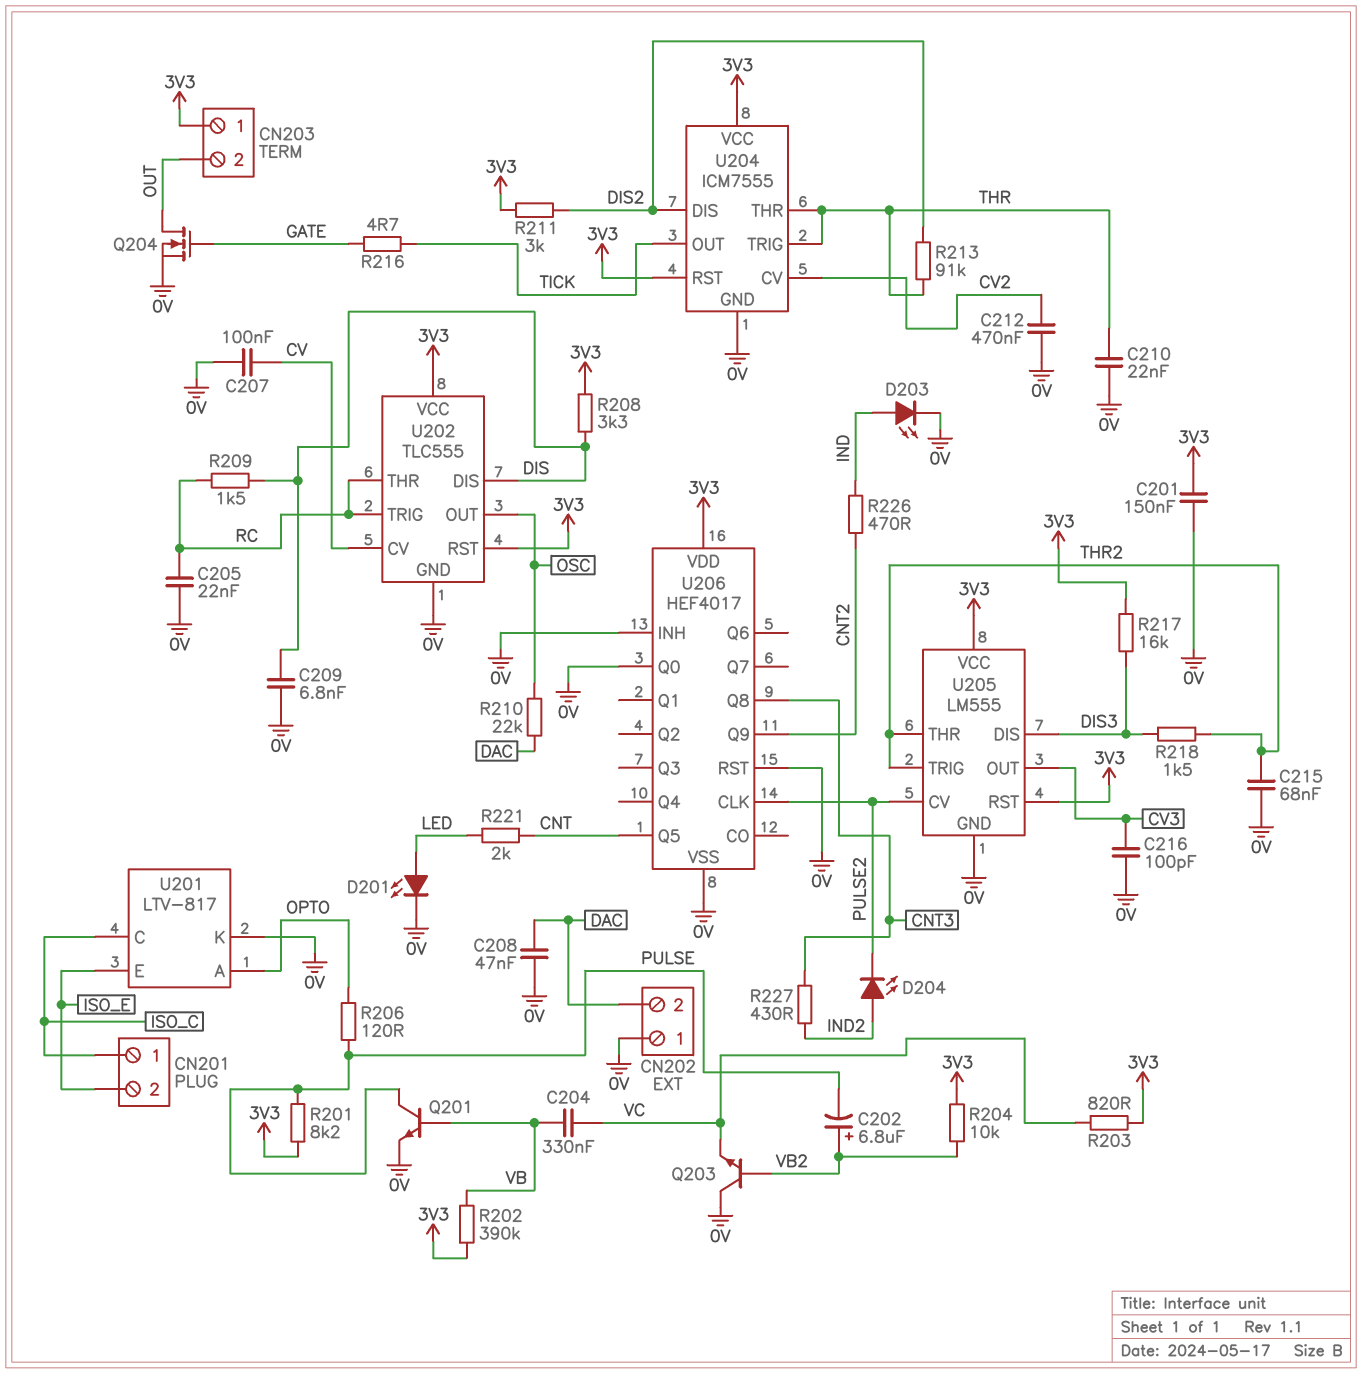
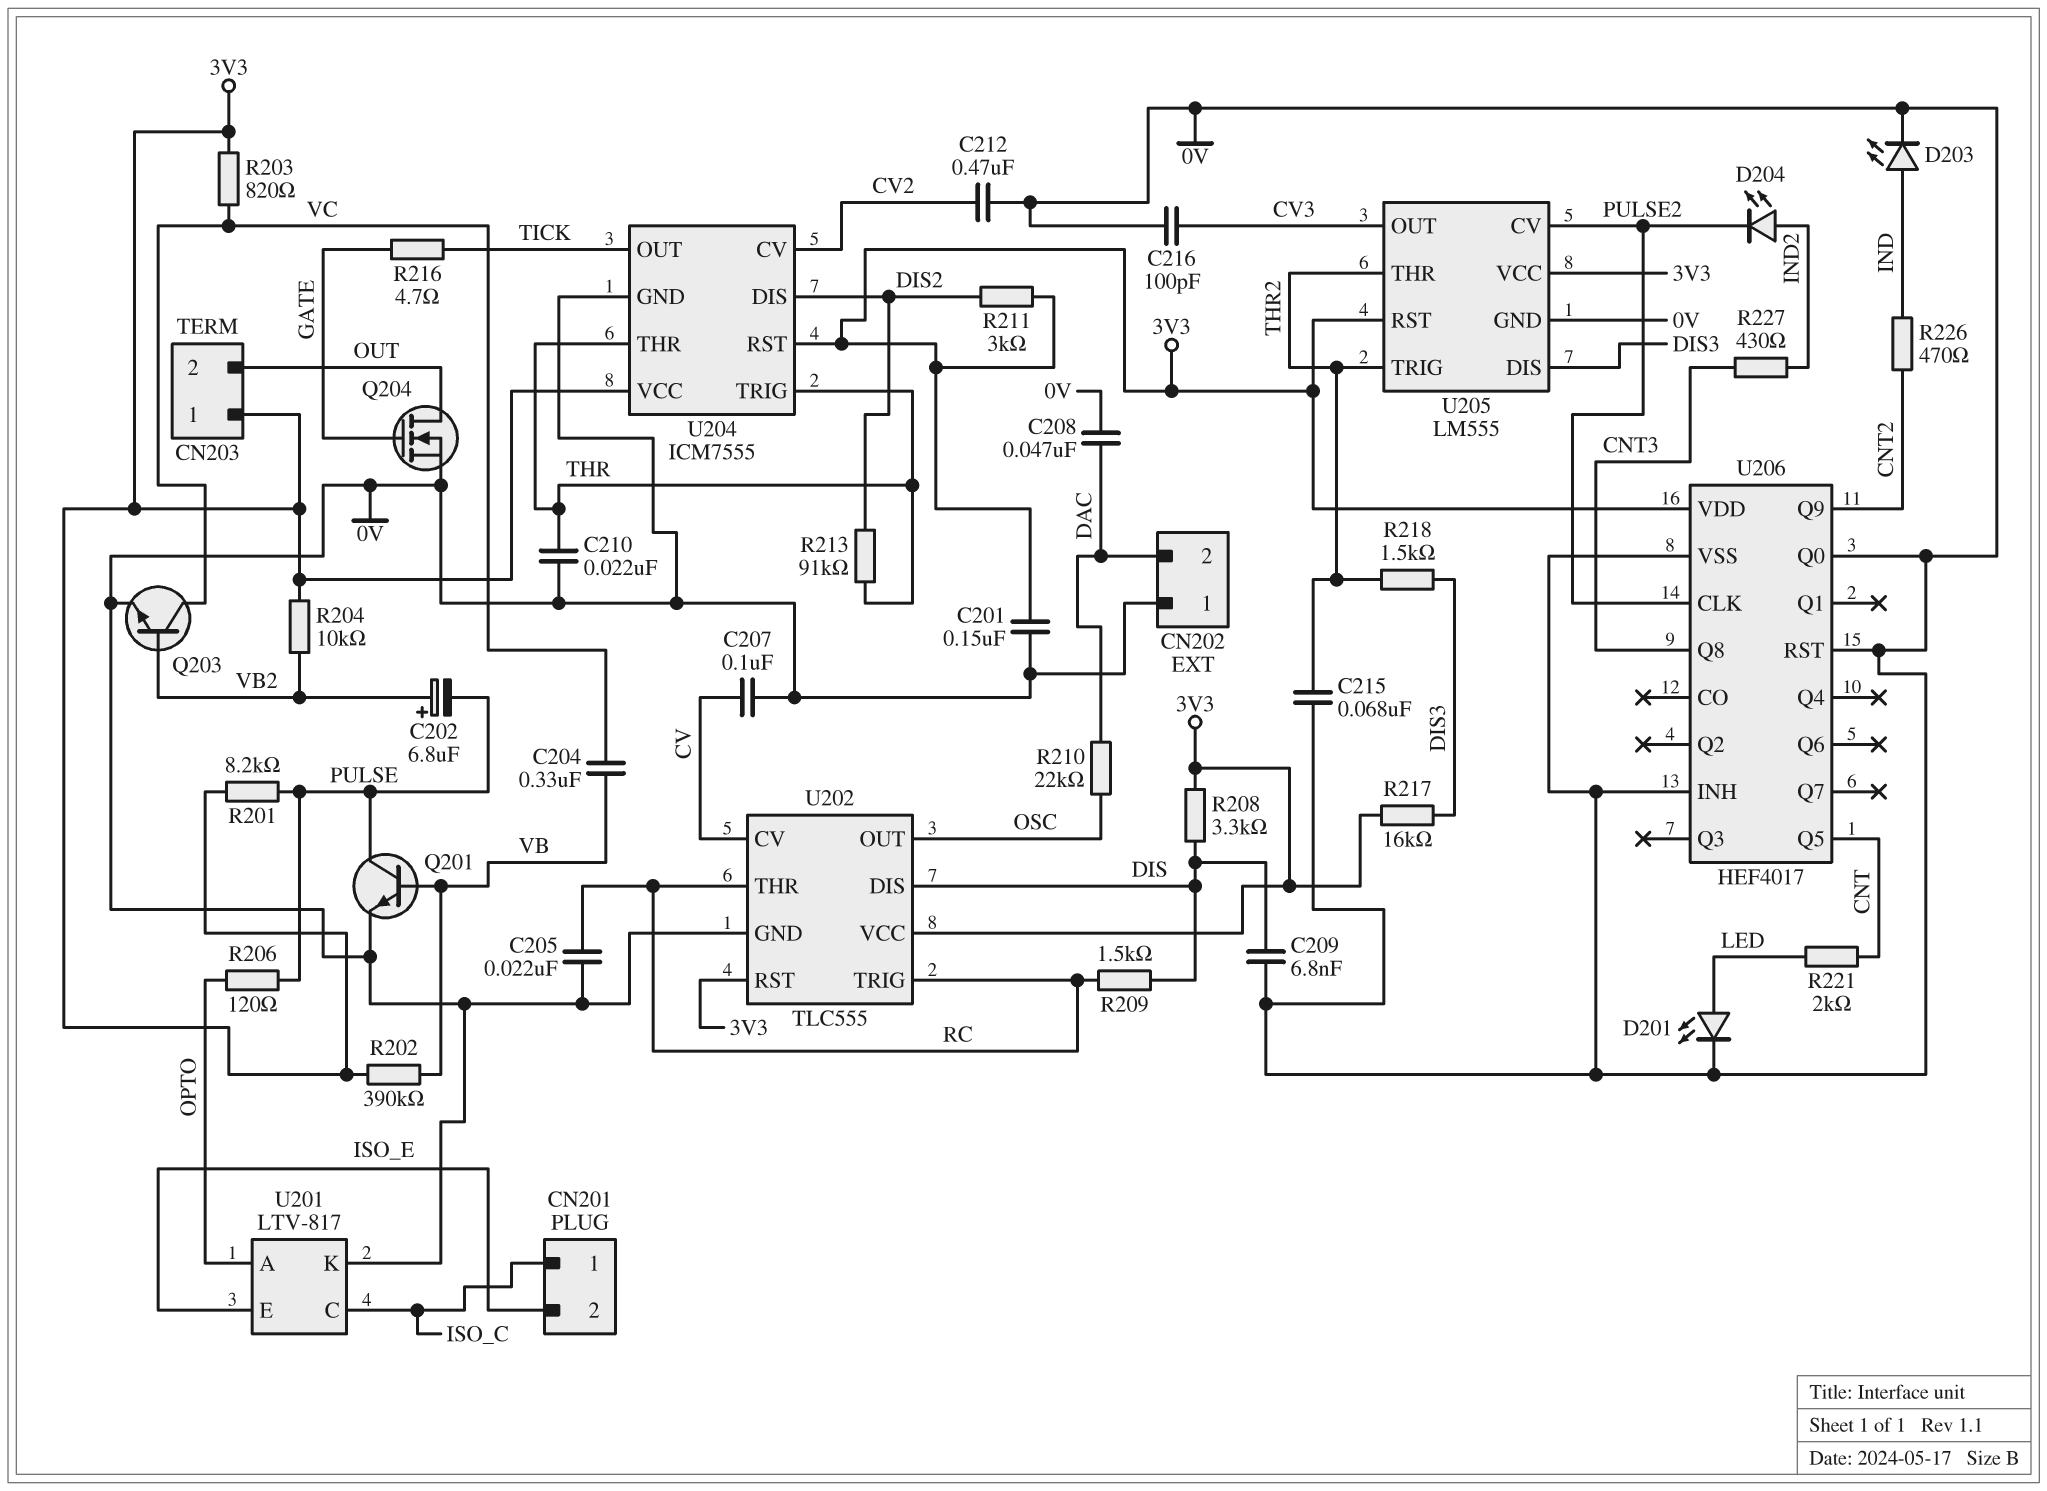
Q203: NPN (B VB2, C 0V, E VC) -> NPN (B VB2, C VC, E 0V)

